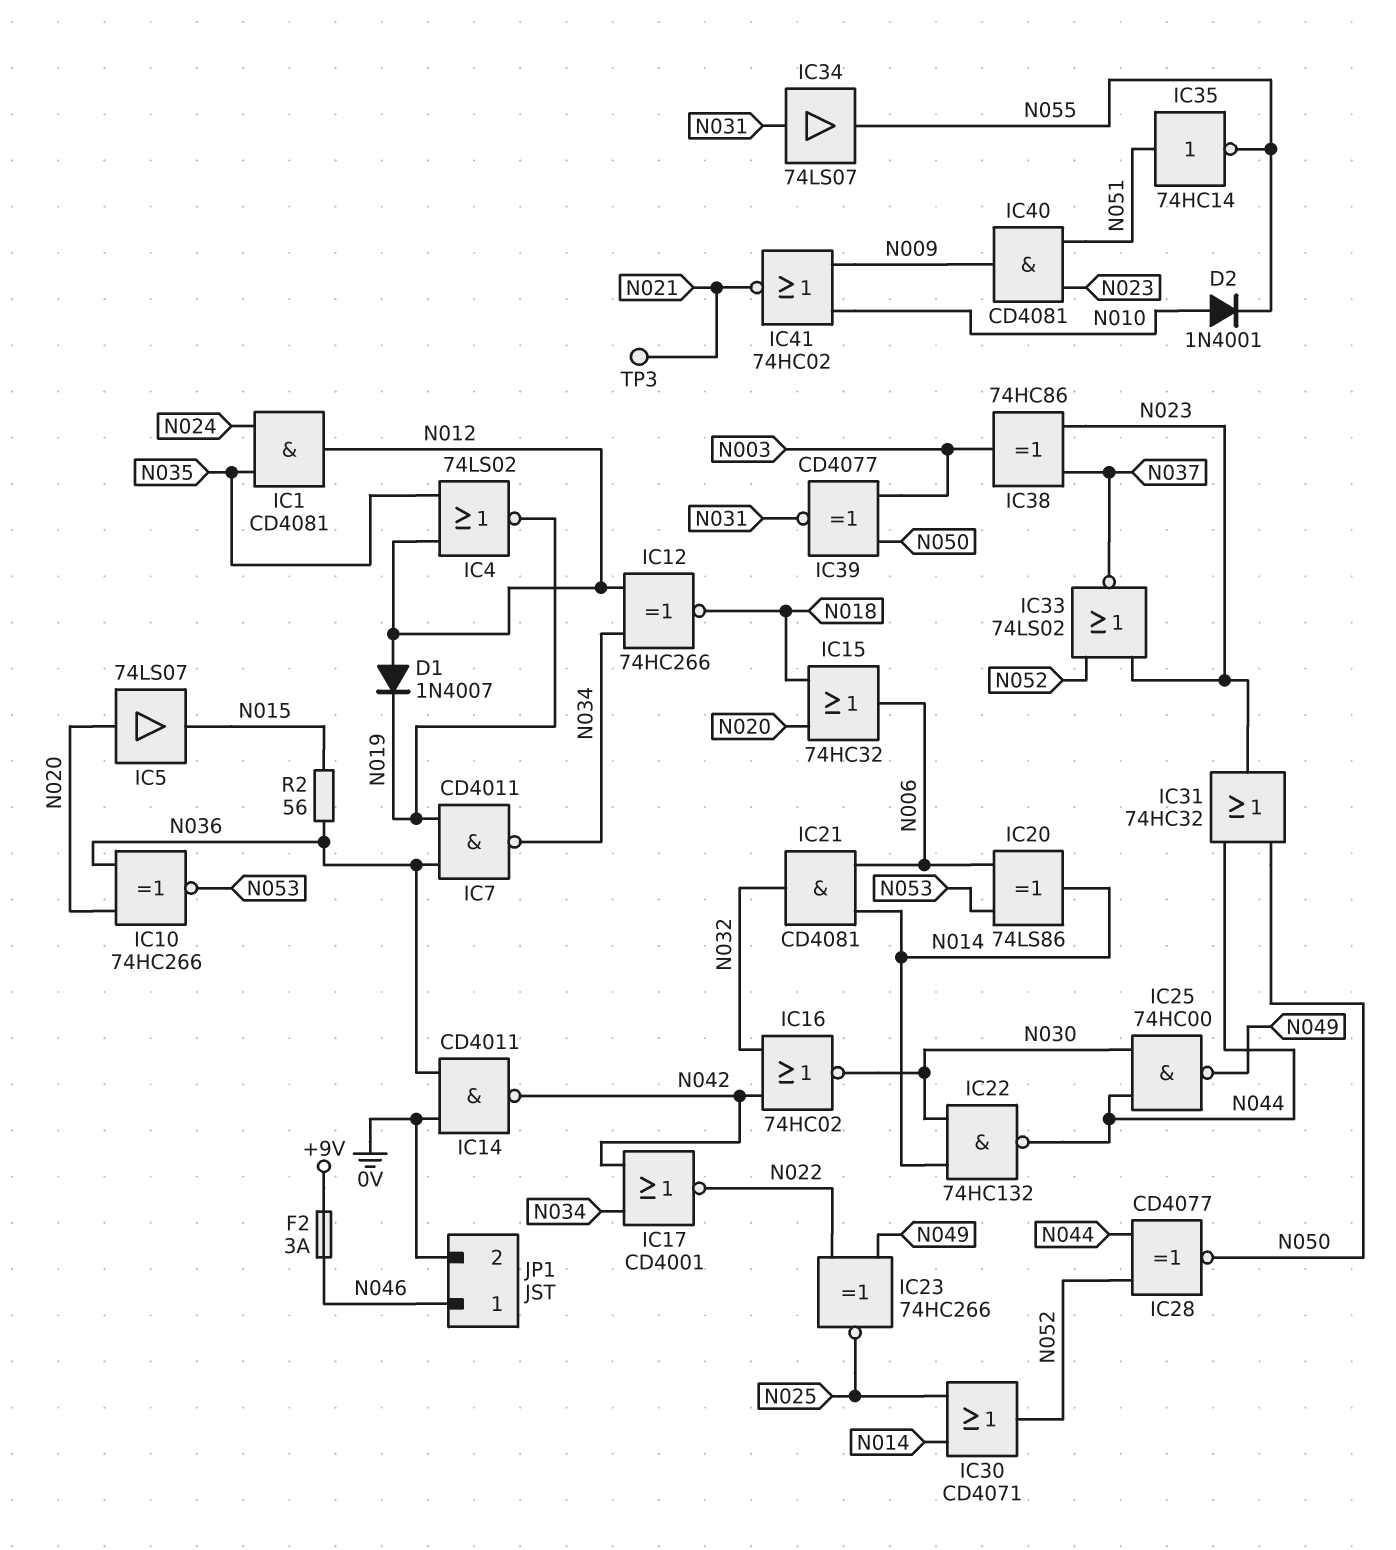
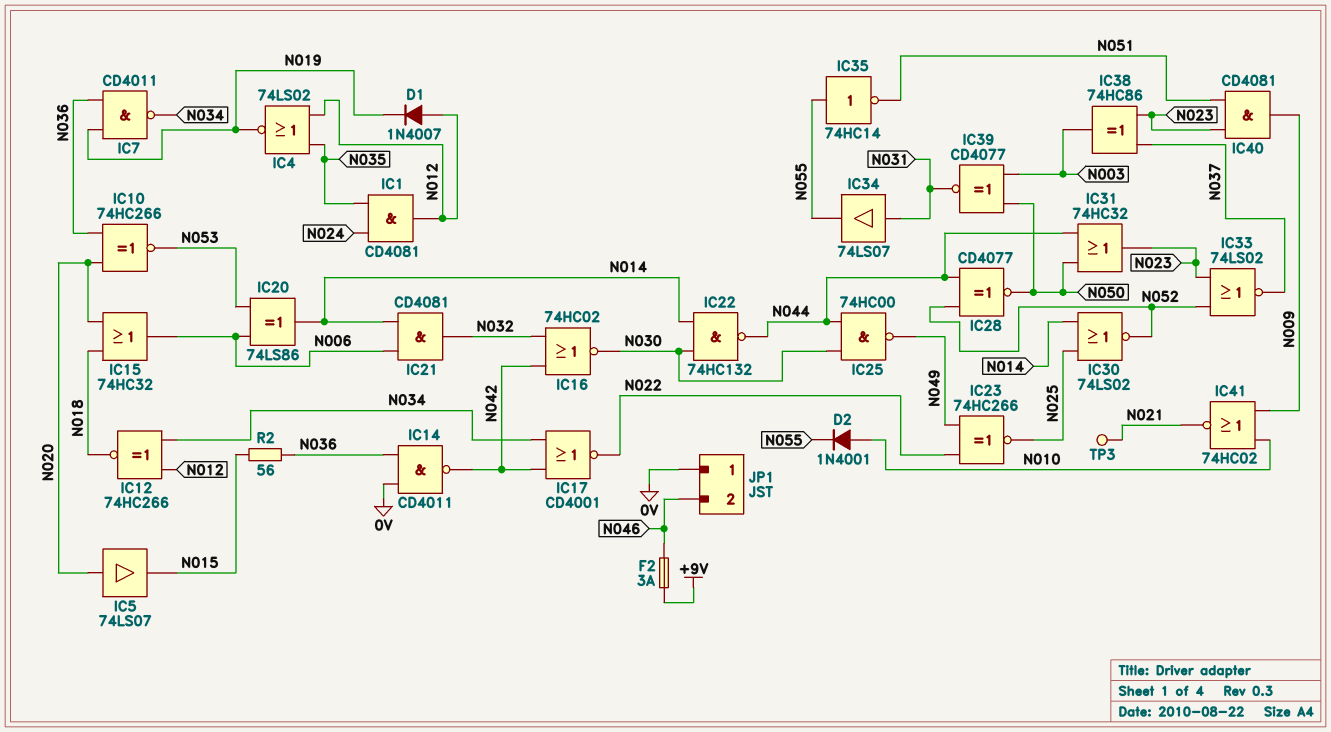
IC30: OR CD4071 (in N014, in N025, out N052) -> NOR 74LS02 (in N014, in N025, out N052)
IC35: NOT 74HC14 (in N051, out N055) -> NOT 74HC14 (in N055, out N051)
JP1 pin 1: N046 -> 0V
JP1 pin 2: 0V -> N046

